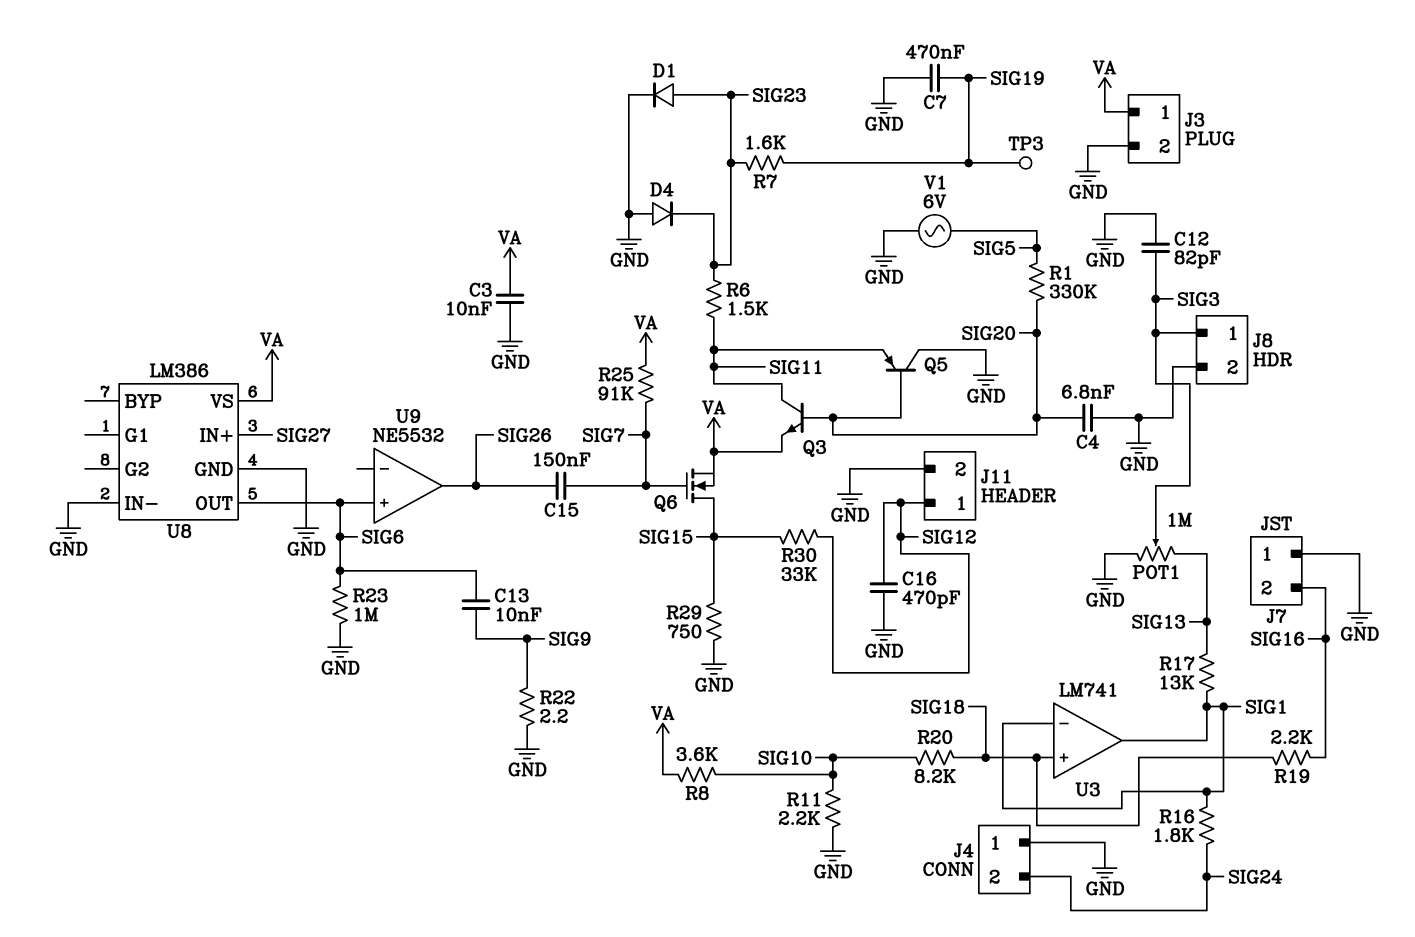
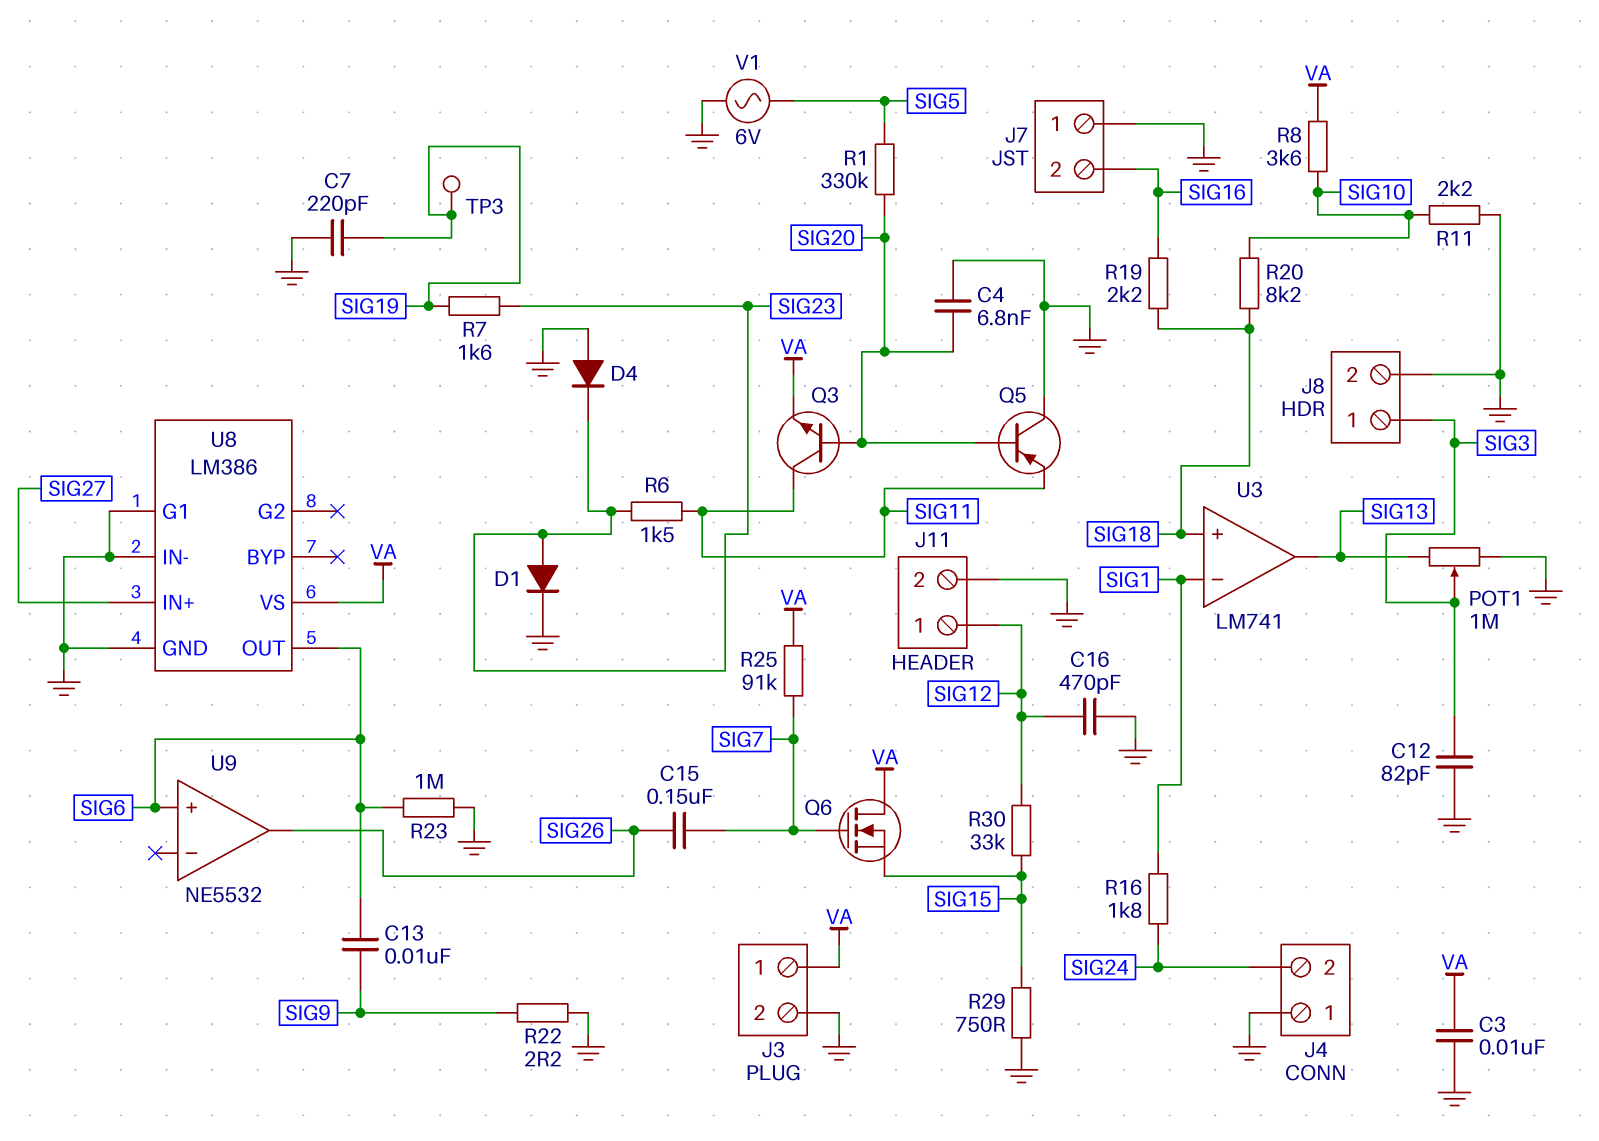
C7: 470nF (GND, SIG19) -> 220pF (GND, SIG19)
Q6: NMOS (G SIG7, D SIG15, S VA) -> NMOS (G SIG7, D VA, S SIG15)
R17: 13k (SIG1, SIG13) -> none
U3 pin out: SIG1 -> SIG13
U8 pin G1: none -> GND

